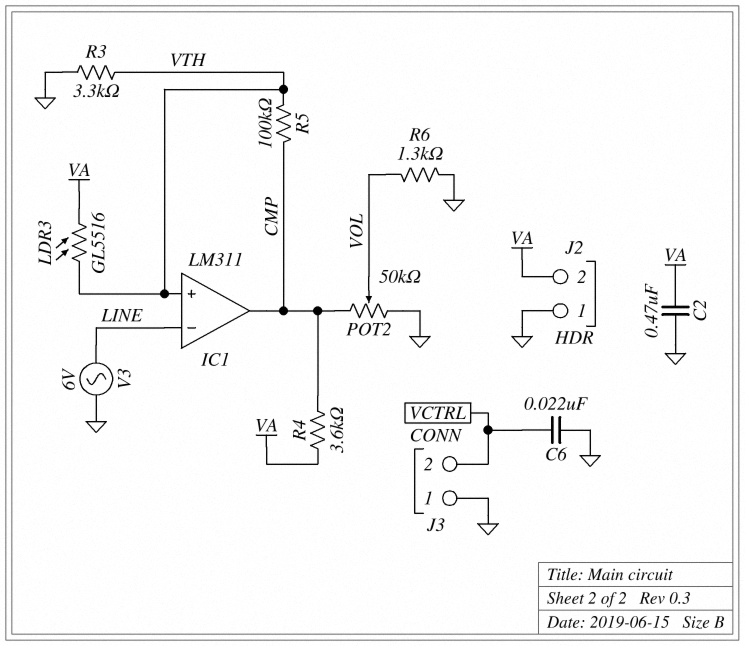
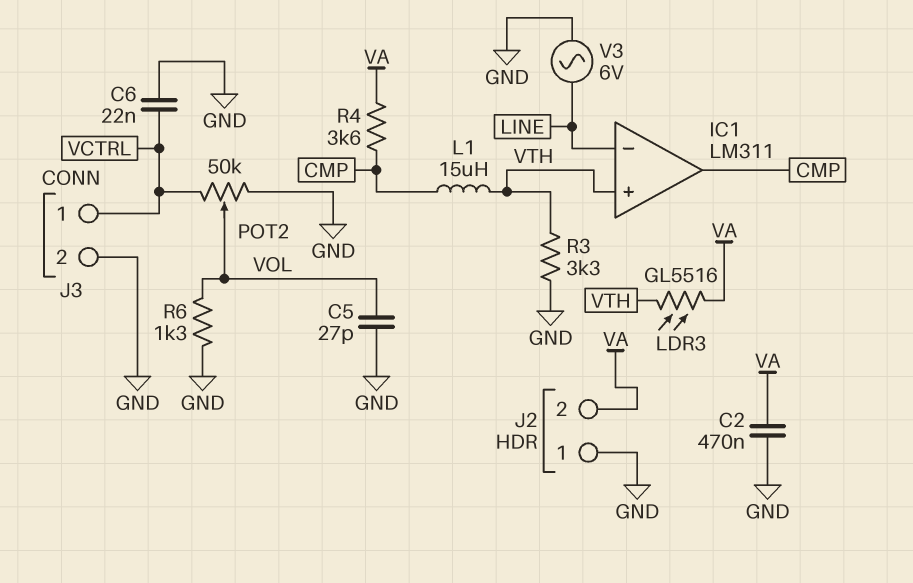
C5: none -> 27pF (GND, VOL)
J3 pin 1: GND -> VCTRL
J3 pin 2: VCTRL -> GND
L1: none -> 15uH (CMP, VTH)
POT2: 50k (CMP, GND, wiper VOL) -> 50k (GND, VCTRL, wiper VOL)
R5: 100k (CMP, VTH) -> none

